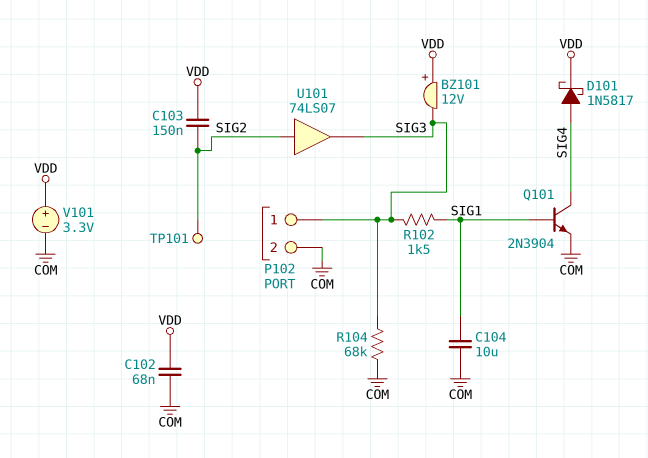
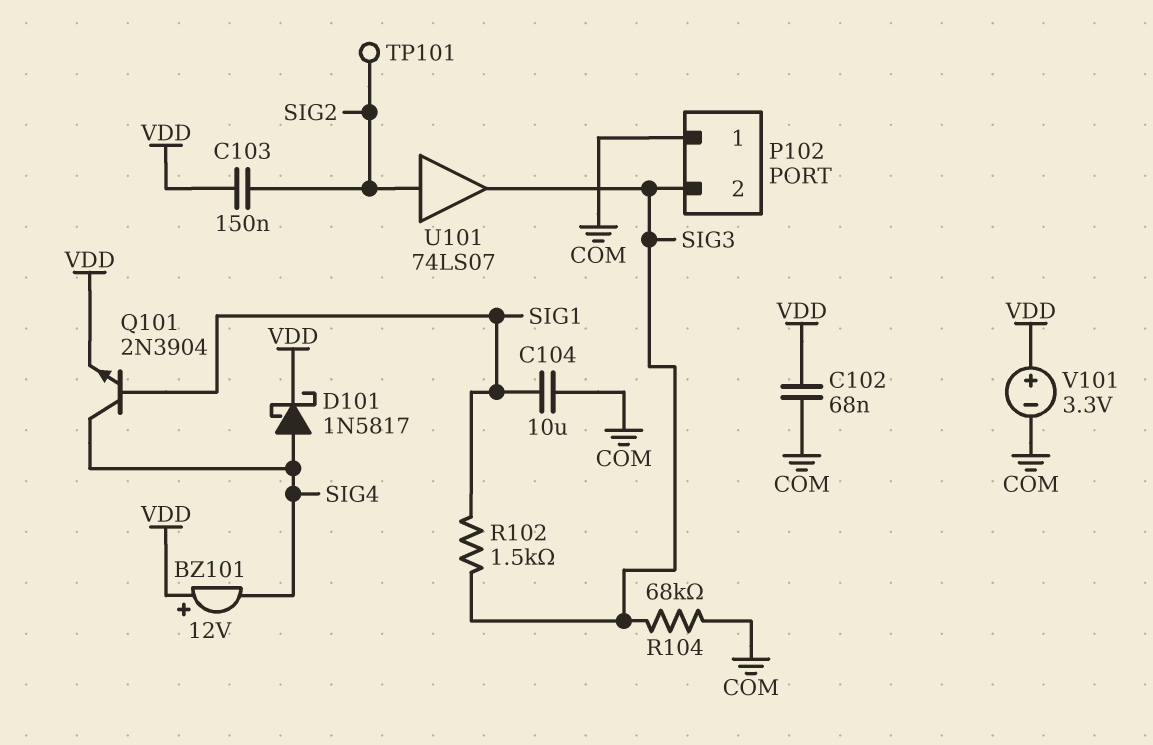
BZ101: buzzer 12V (plus VDD, minus SIG3) -> buzzer 12V (plus VDD, minus SIG4)
P102 pin 1: SIG3 -> COM
P102 pin 2: COM -> SIG3
Q101: NPN 2N3904 (B SIG1, C SIG4, E COM) -> NPN 2N3904 (B SIG1, C SIG4, E VDD)

